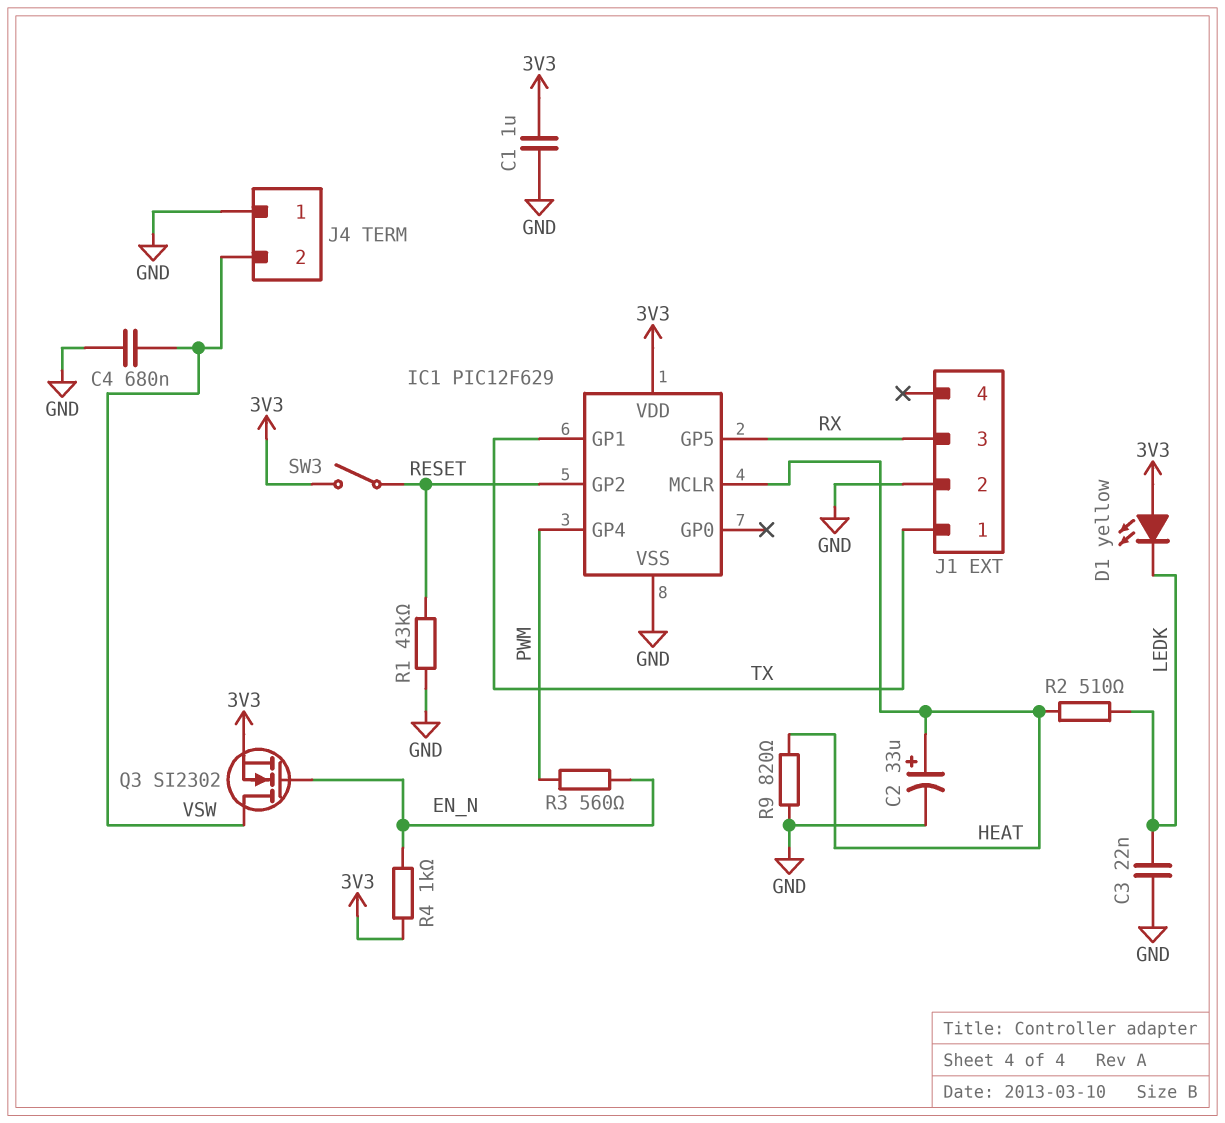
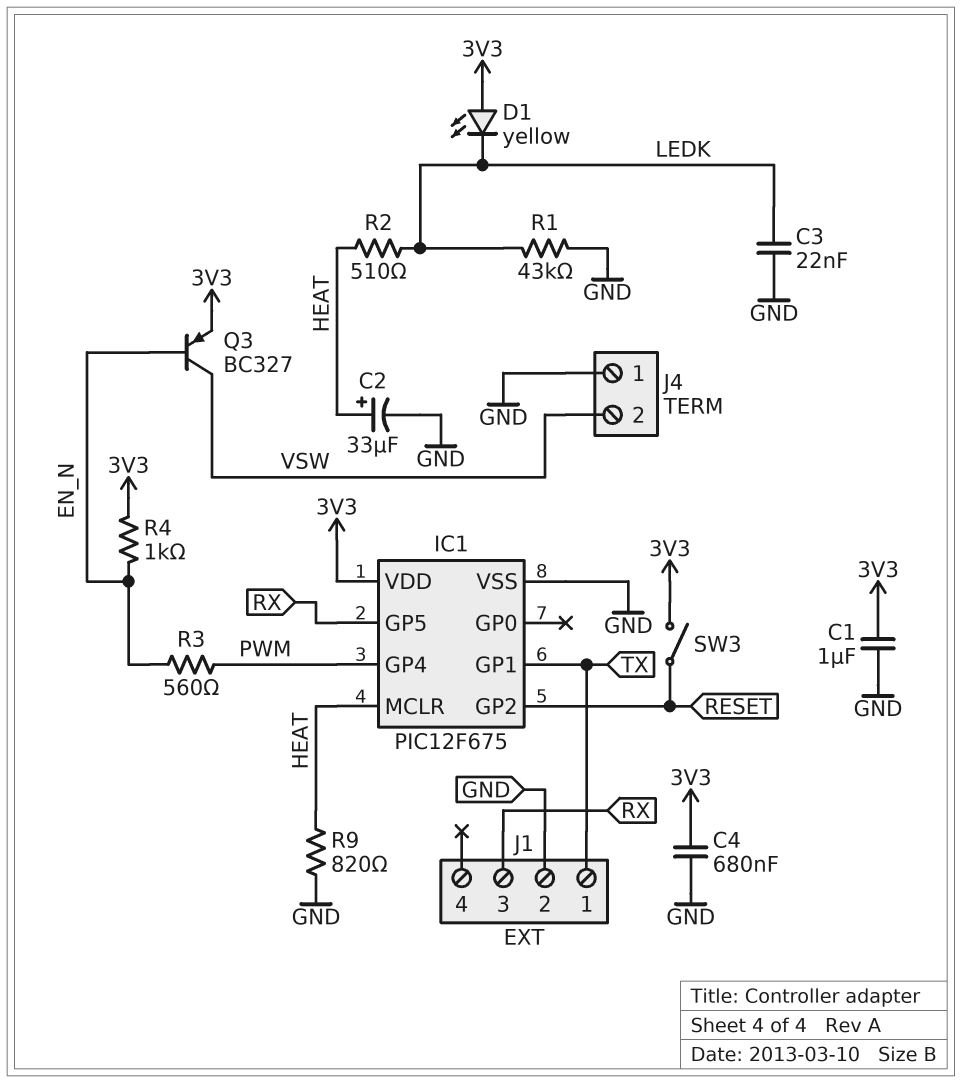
C4: 680nF (GND, VSW) -> 680nF (3V3, GND)
IC1: PIC12F629 -> PIC12F675
Q3: NMOS SI2302 (G EN_N, D VSW, S 3V3) -> PNP BC327 (B EN_N, C VSW, E 3V3)
R1: 43k (GND, RESET) -> 43k (GND, LEDK)

